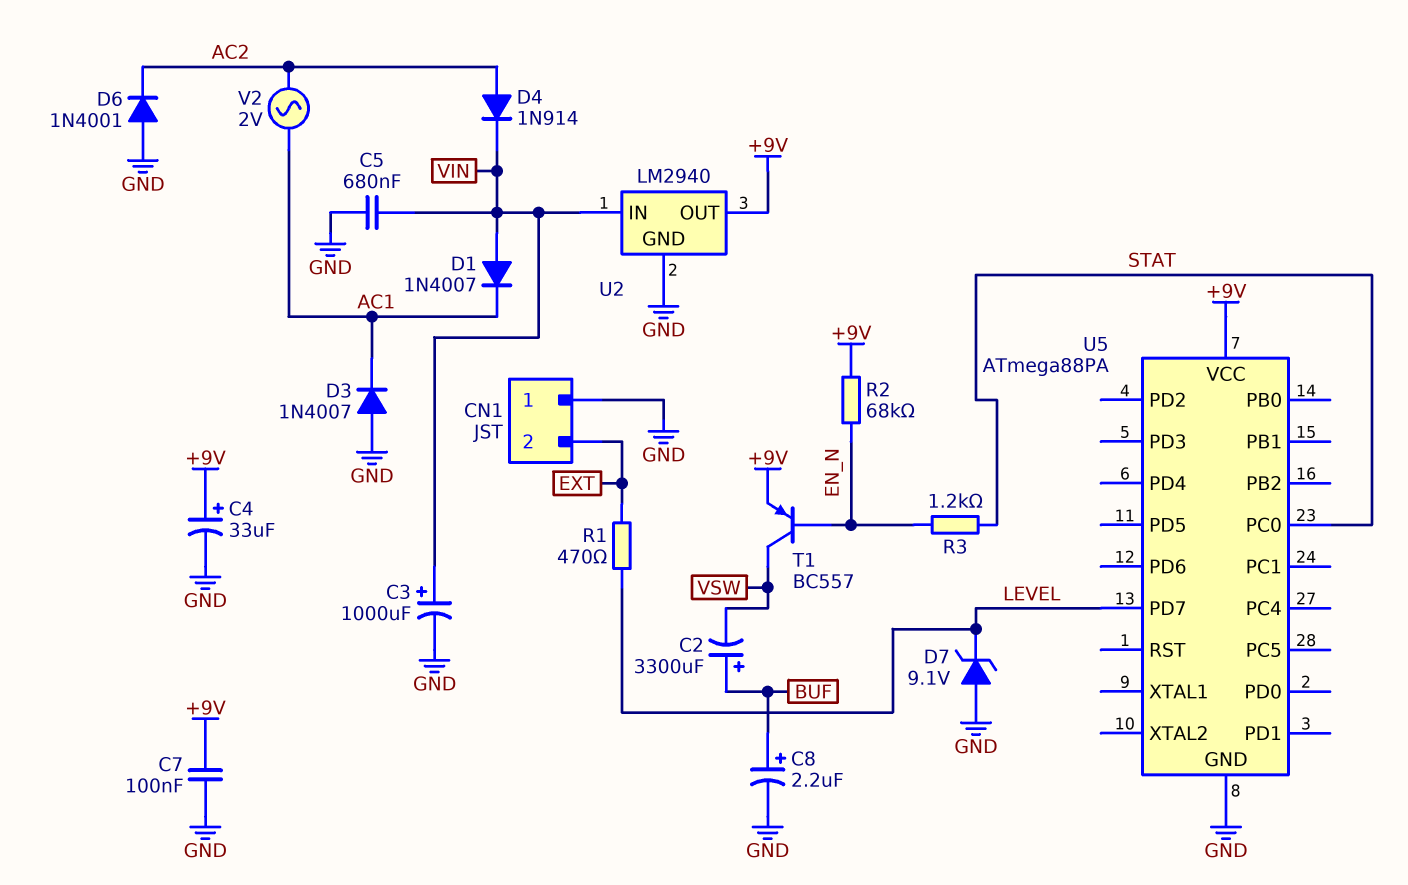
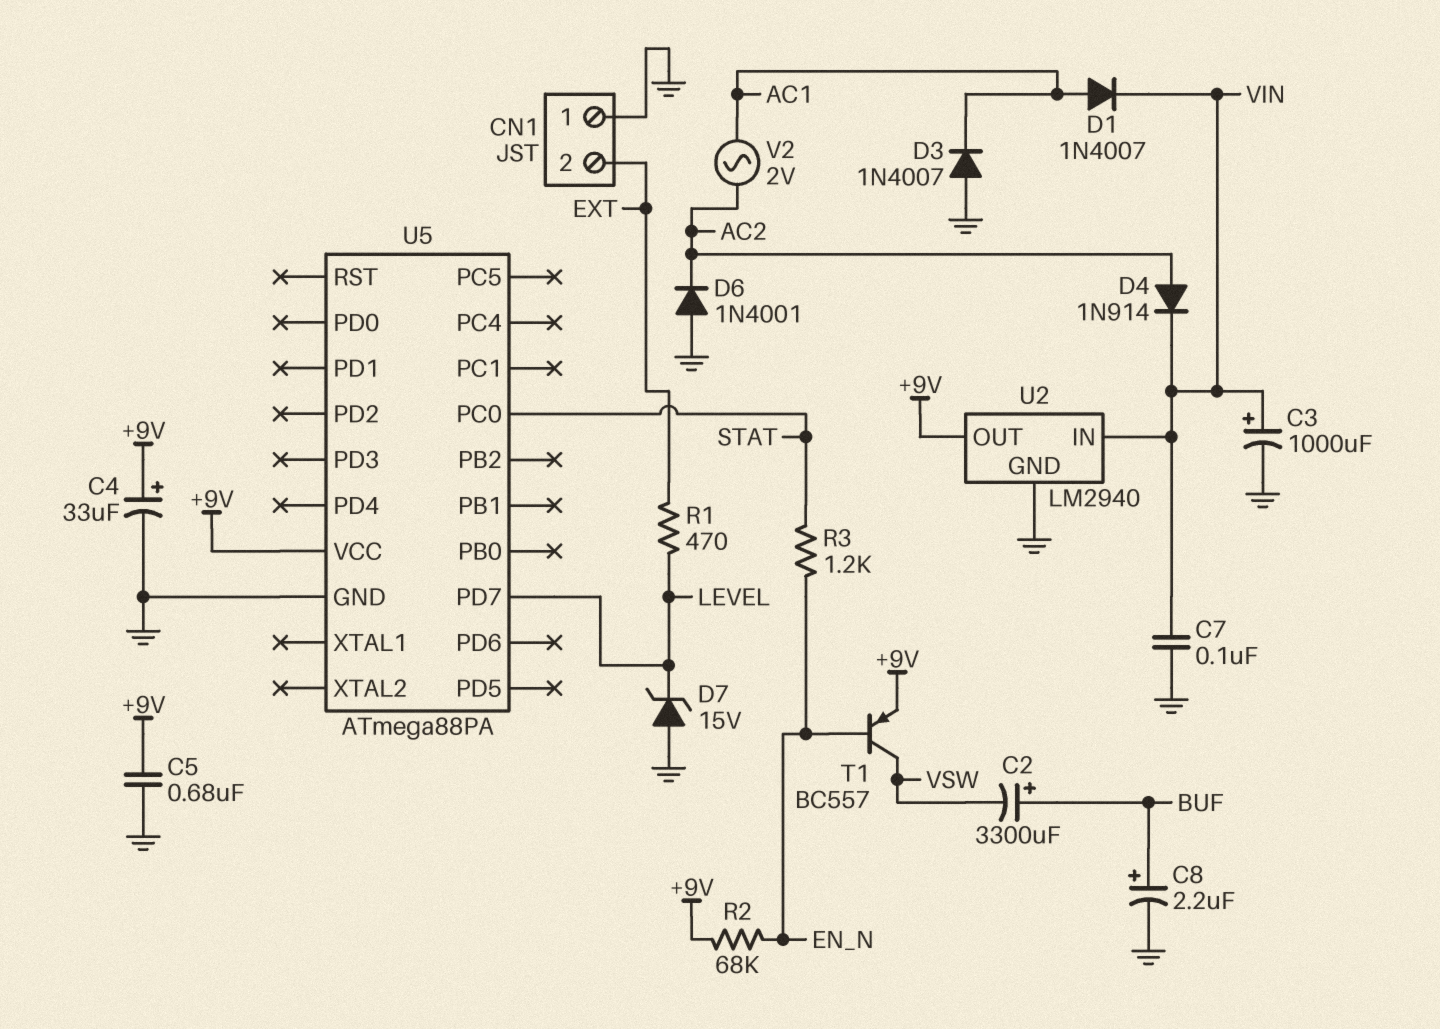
C5: 680nF (GND, VIN) -> 680nF (+9V, GND)
C7: 100nF (+9V, GND) -> 100nF (GND, VIN)
D1: diode 1N4007 (A VIN, K AC1) -> diode 1N4007 (A AC1, K VIN)
D7: zener 9.1V (A GND, K LEVEL) -> zener 15V (A GND, K LEVEL)

